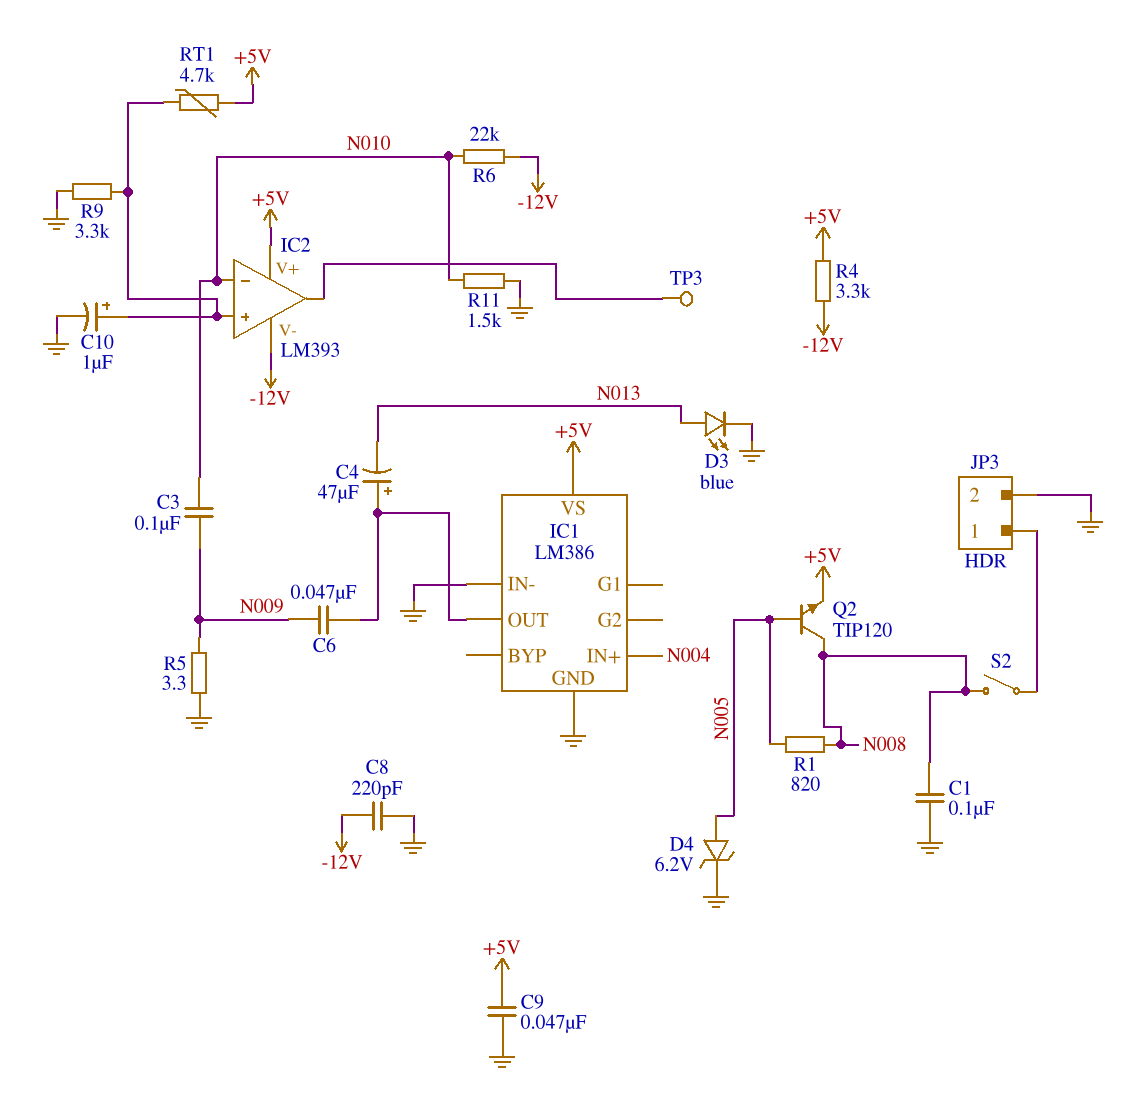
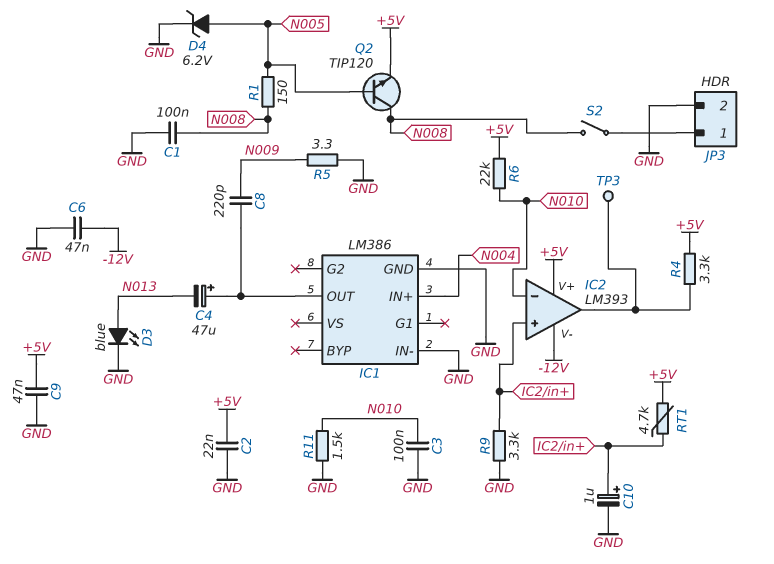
C2: none -> 22nF (+5V, GND)
C3: 100nF (N009, N010) -> 100nF (GND, N010)
C6: 47nF (IC1/OUT, N009) -> 47nF (-12V, GND)
C8: 220pF (-12V, GND) -> 220pF (IC1/OUT, N009)
IC1 pin VS: +5V -> none
R1: 820 (N005, N008) -> 150 (N005, N008)
R4: 3.3k (+5V, -12V) -> 3.3k (+5V, IC2/out)
R6: 22k (-12V, N010) -> 22k (+5V, N010)

